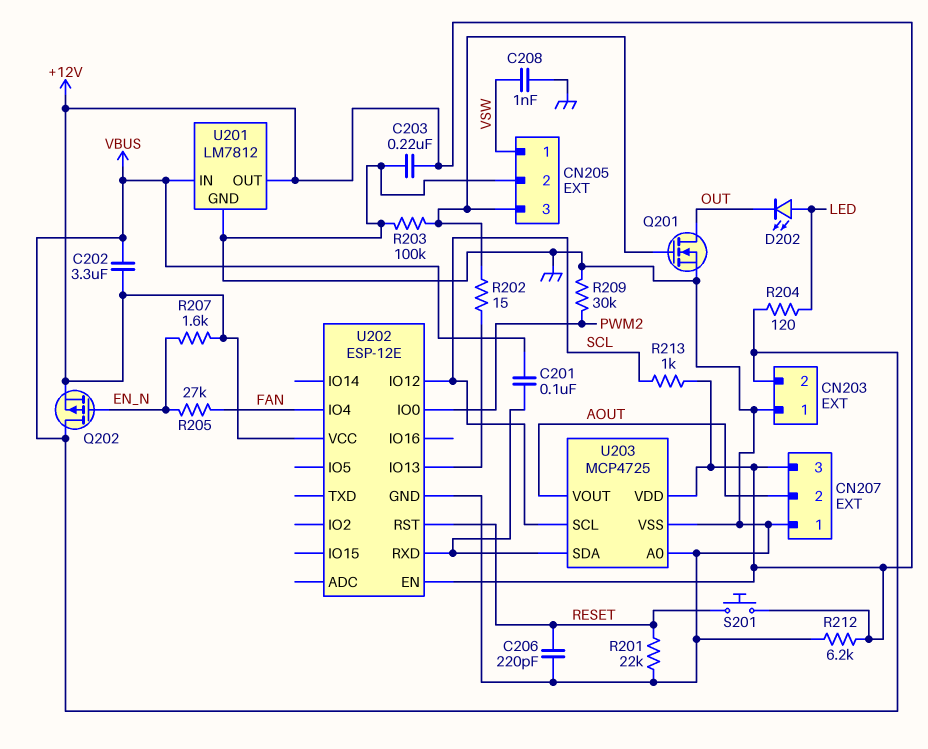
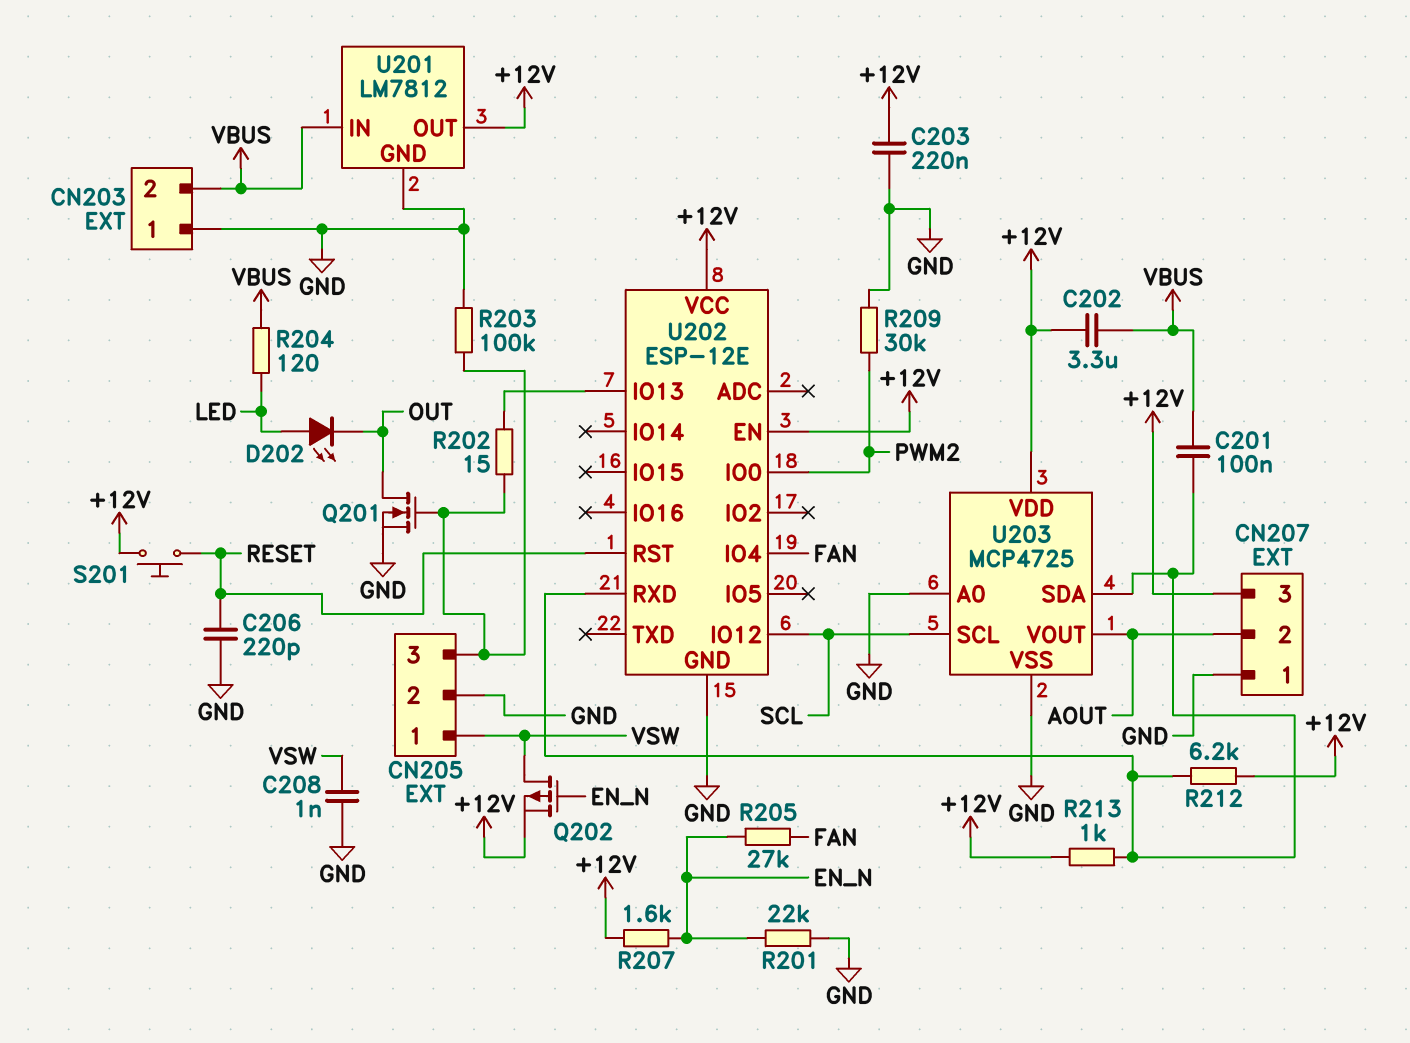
Q202: PMOS (G EN_N, D VBUS, S +12V) -> PMOS (G EN_N, D VSW, S +12V)
R201: 22k (GND, RESET) -> 22k (EN_N, GND)
R212: 6.2k (+12V, GND) -> 6.2k (+12V, U202/RXD)
R213: 1k (+12V, SCL) -> 1k (+12V, U202/RXD)

